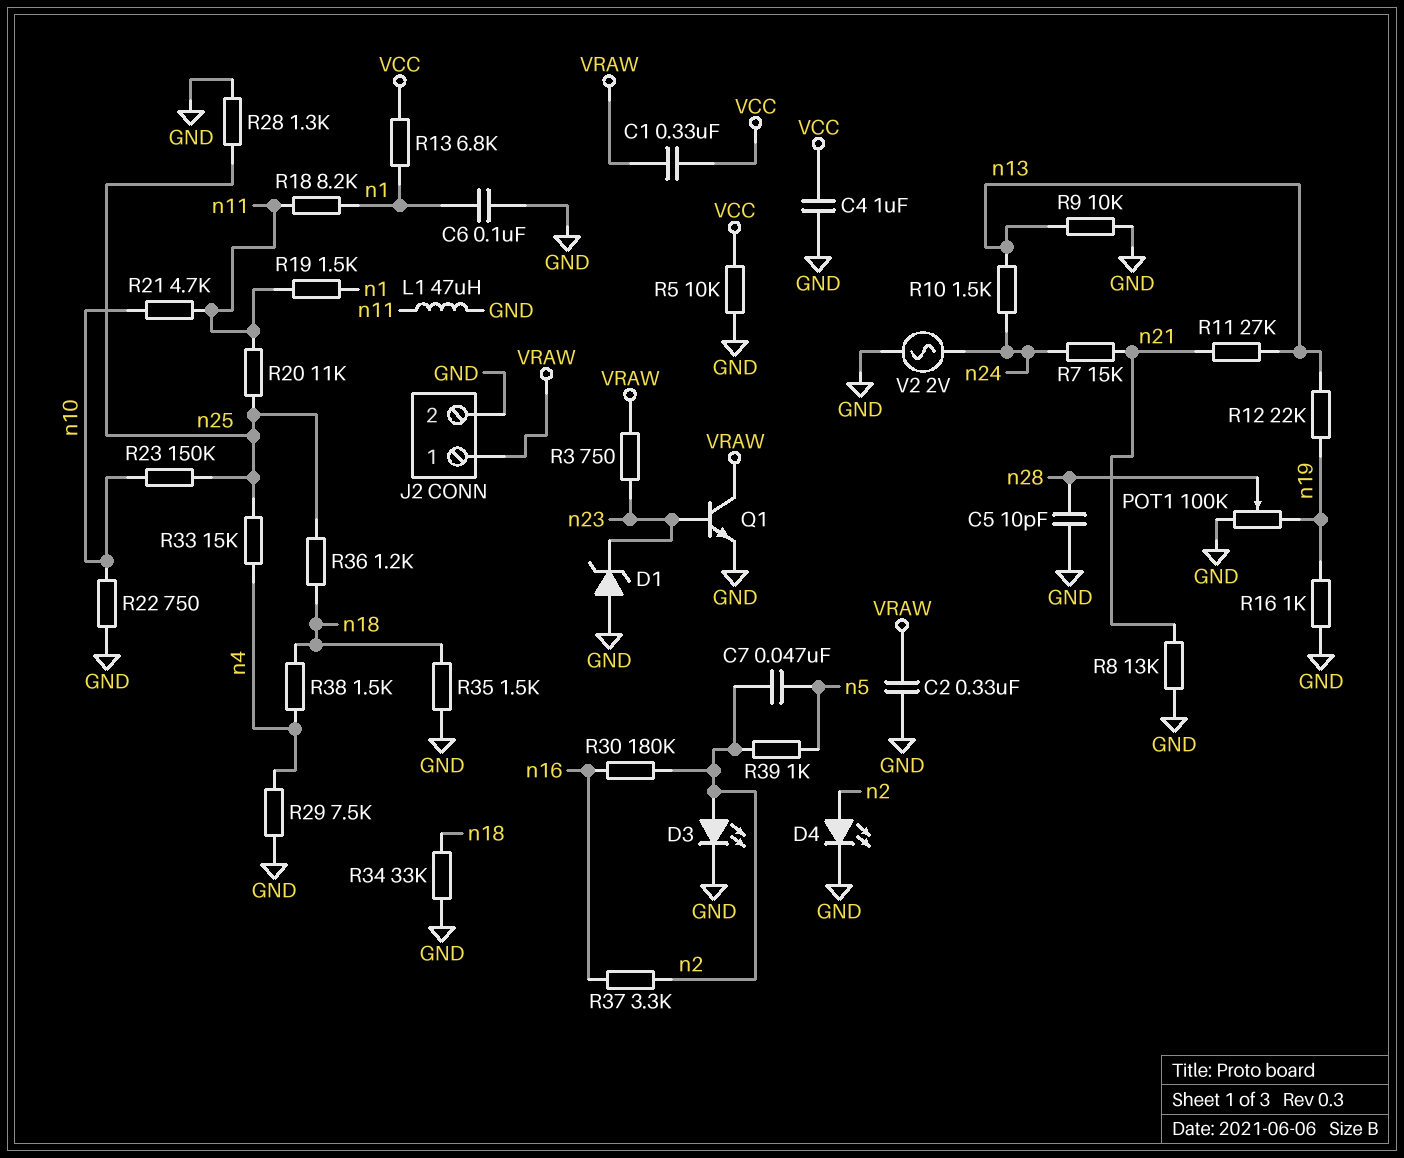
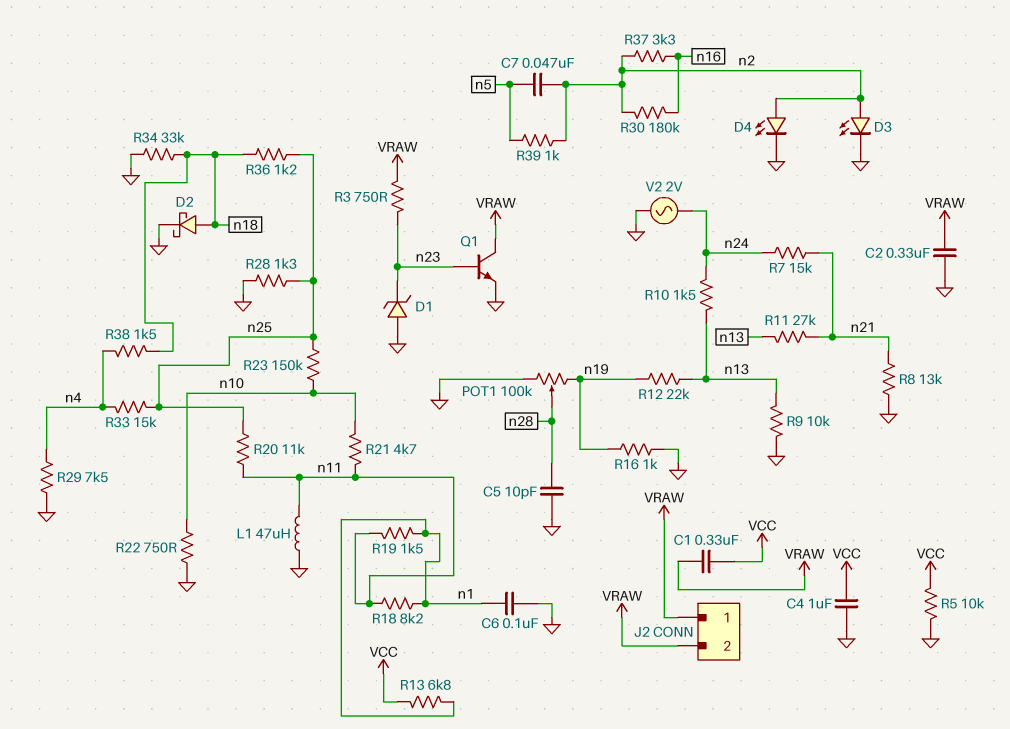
D2: none -> schottky (A n18, K GND)
J2 pin 2: GND -> VRAW
R35: 1.5k (GND, n18) -> none

